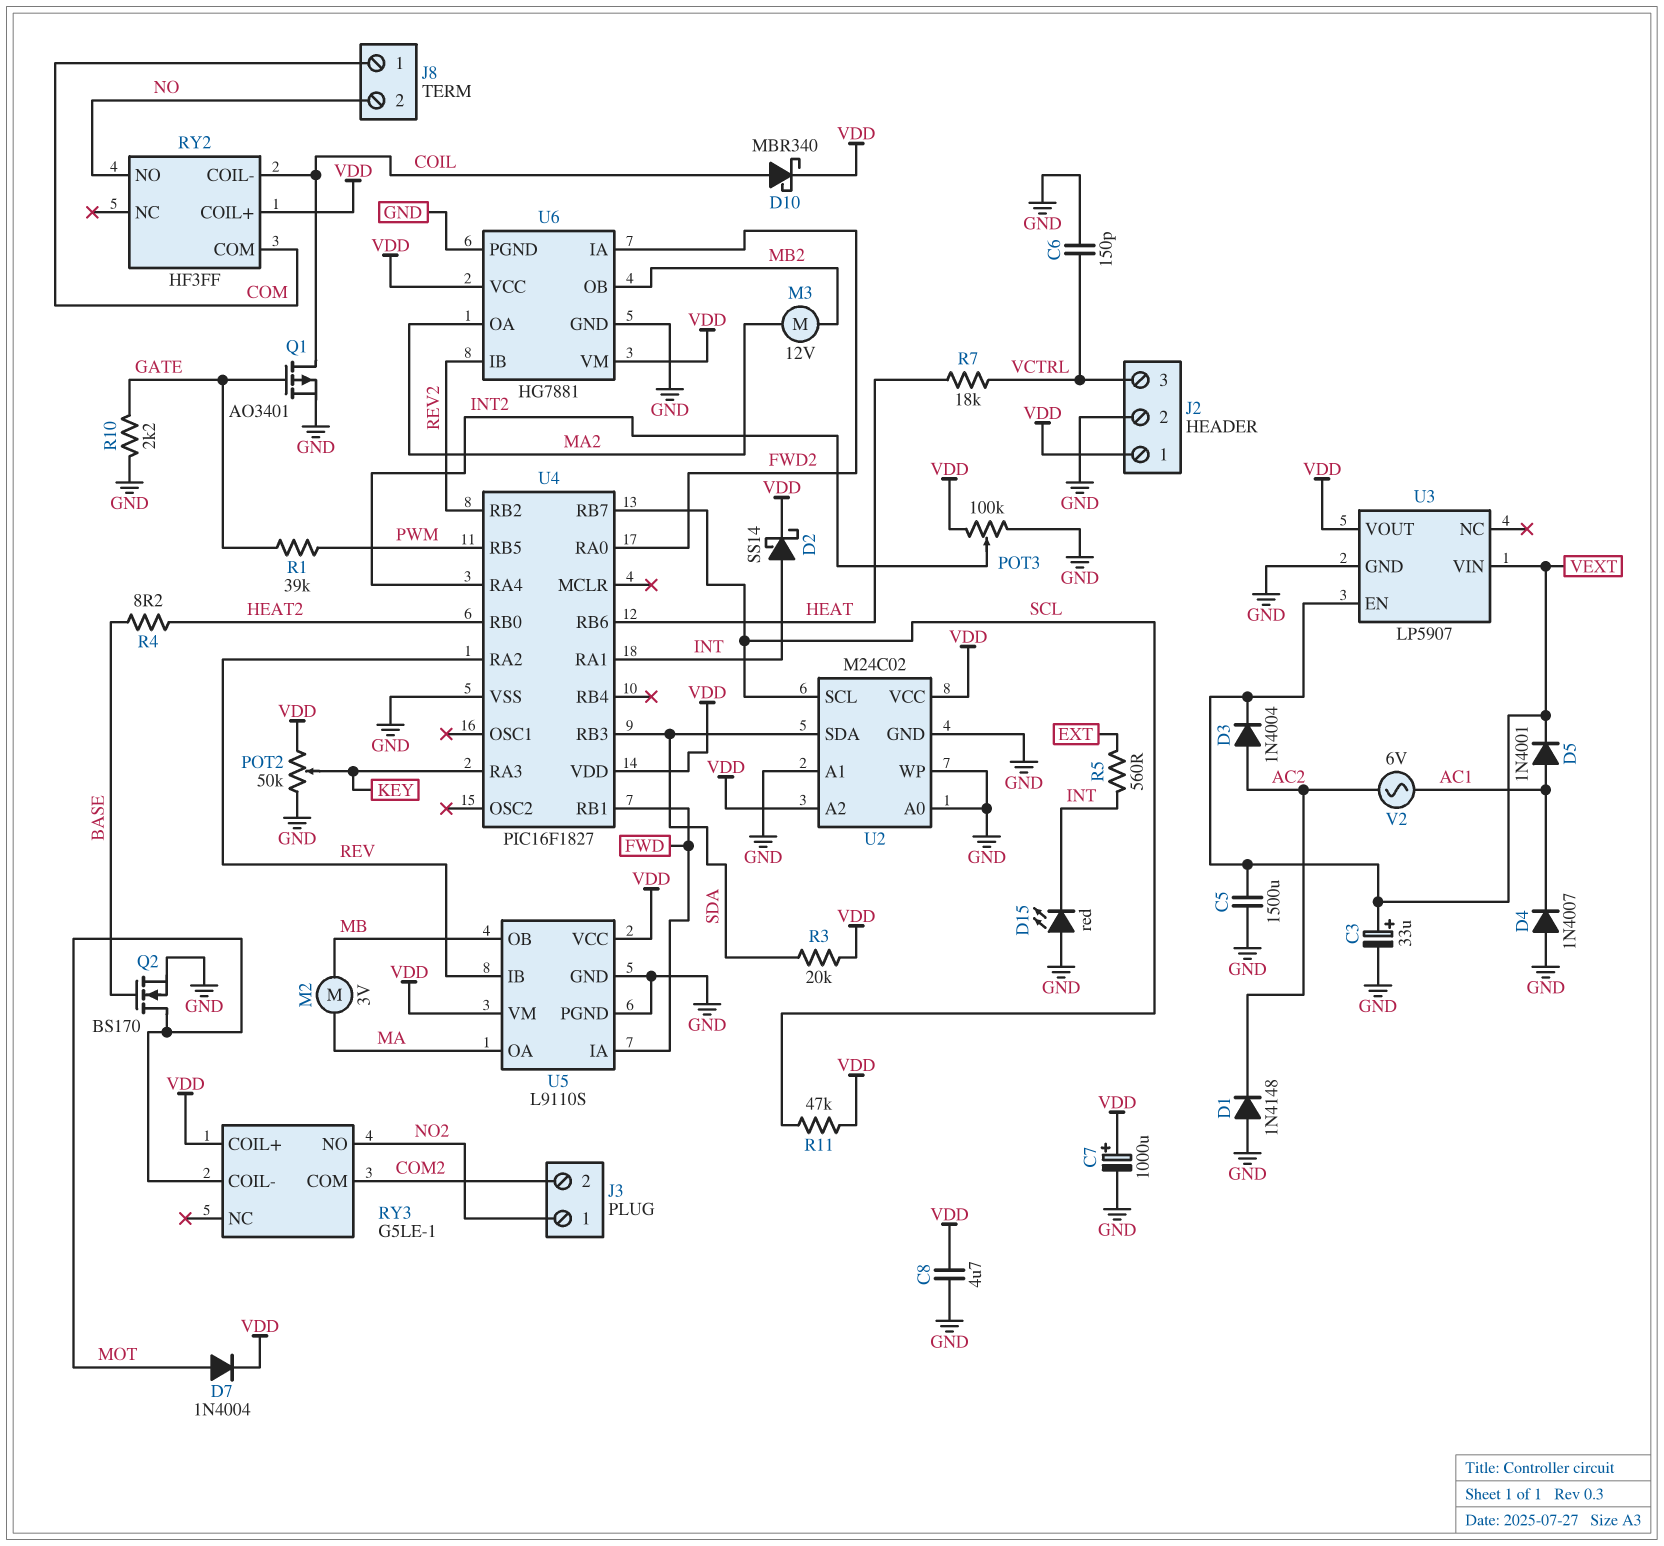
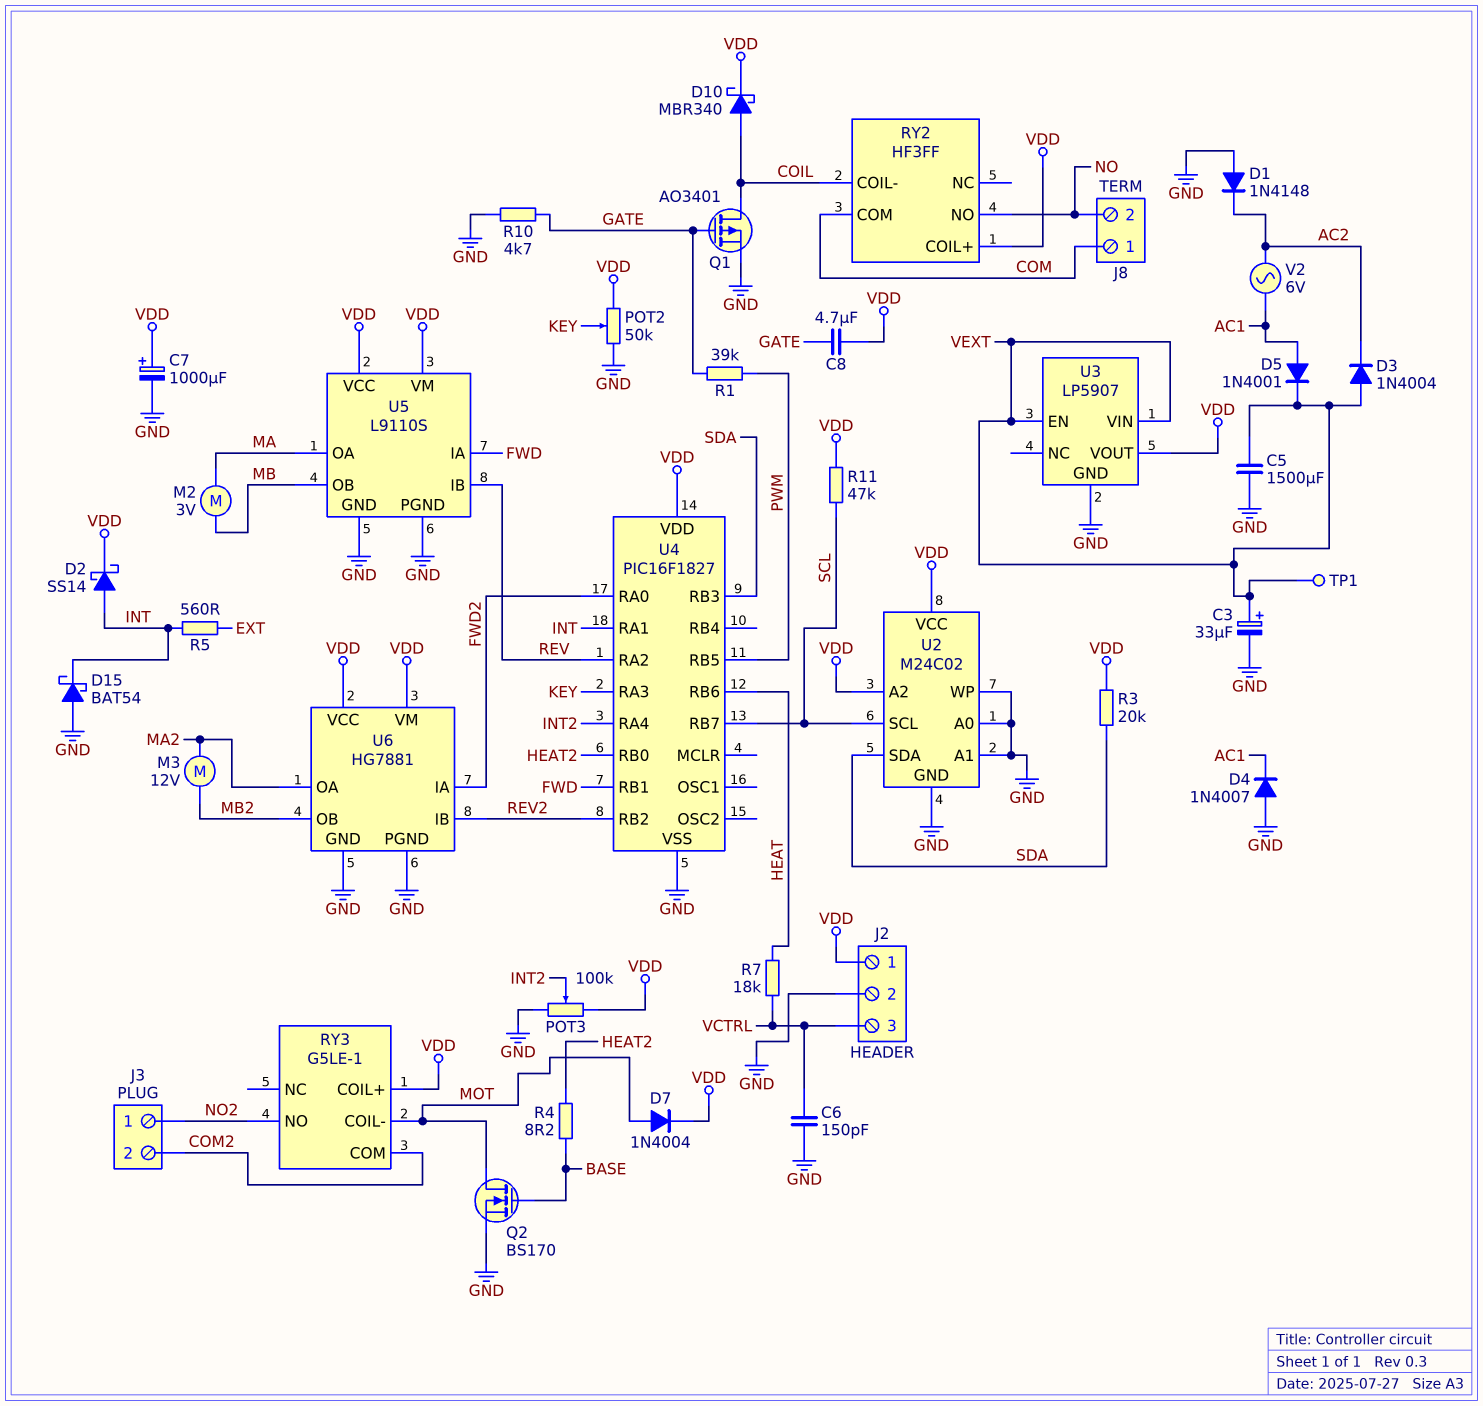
C8: 4.7uF (GND, VDD) -> 4.7uF (GATE, VDD)
D3: diode 1N4004 (A AC2, K VEXT) -> diode 1N4004 (A VEXT, K AC2)
D15: LED red (A GND, K INT) -> schottky BAT54 (A GND, K INT)
R10: 2.2k (GATE, GND) -> 4.7k (GATE, GND)
TP1: none -> test point (VEXT)

